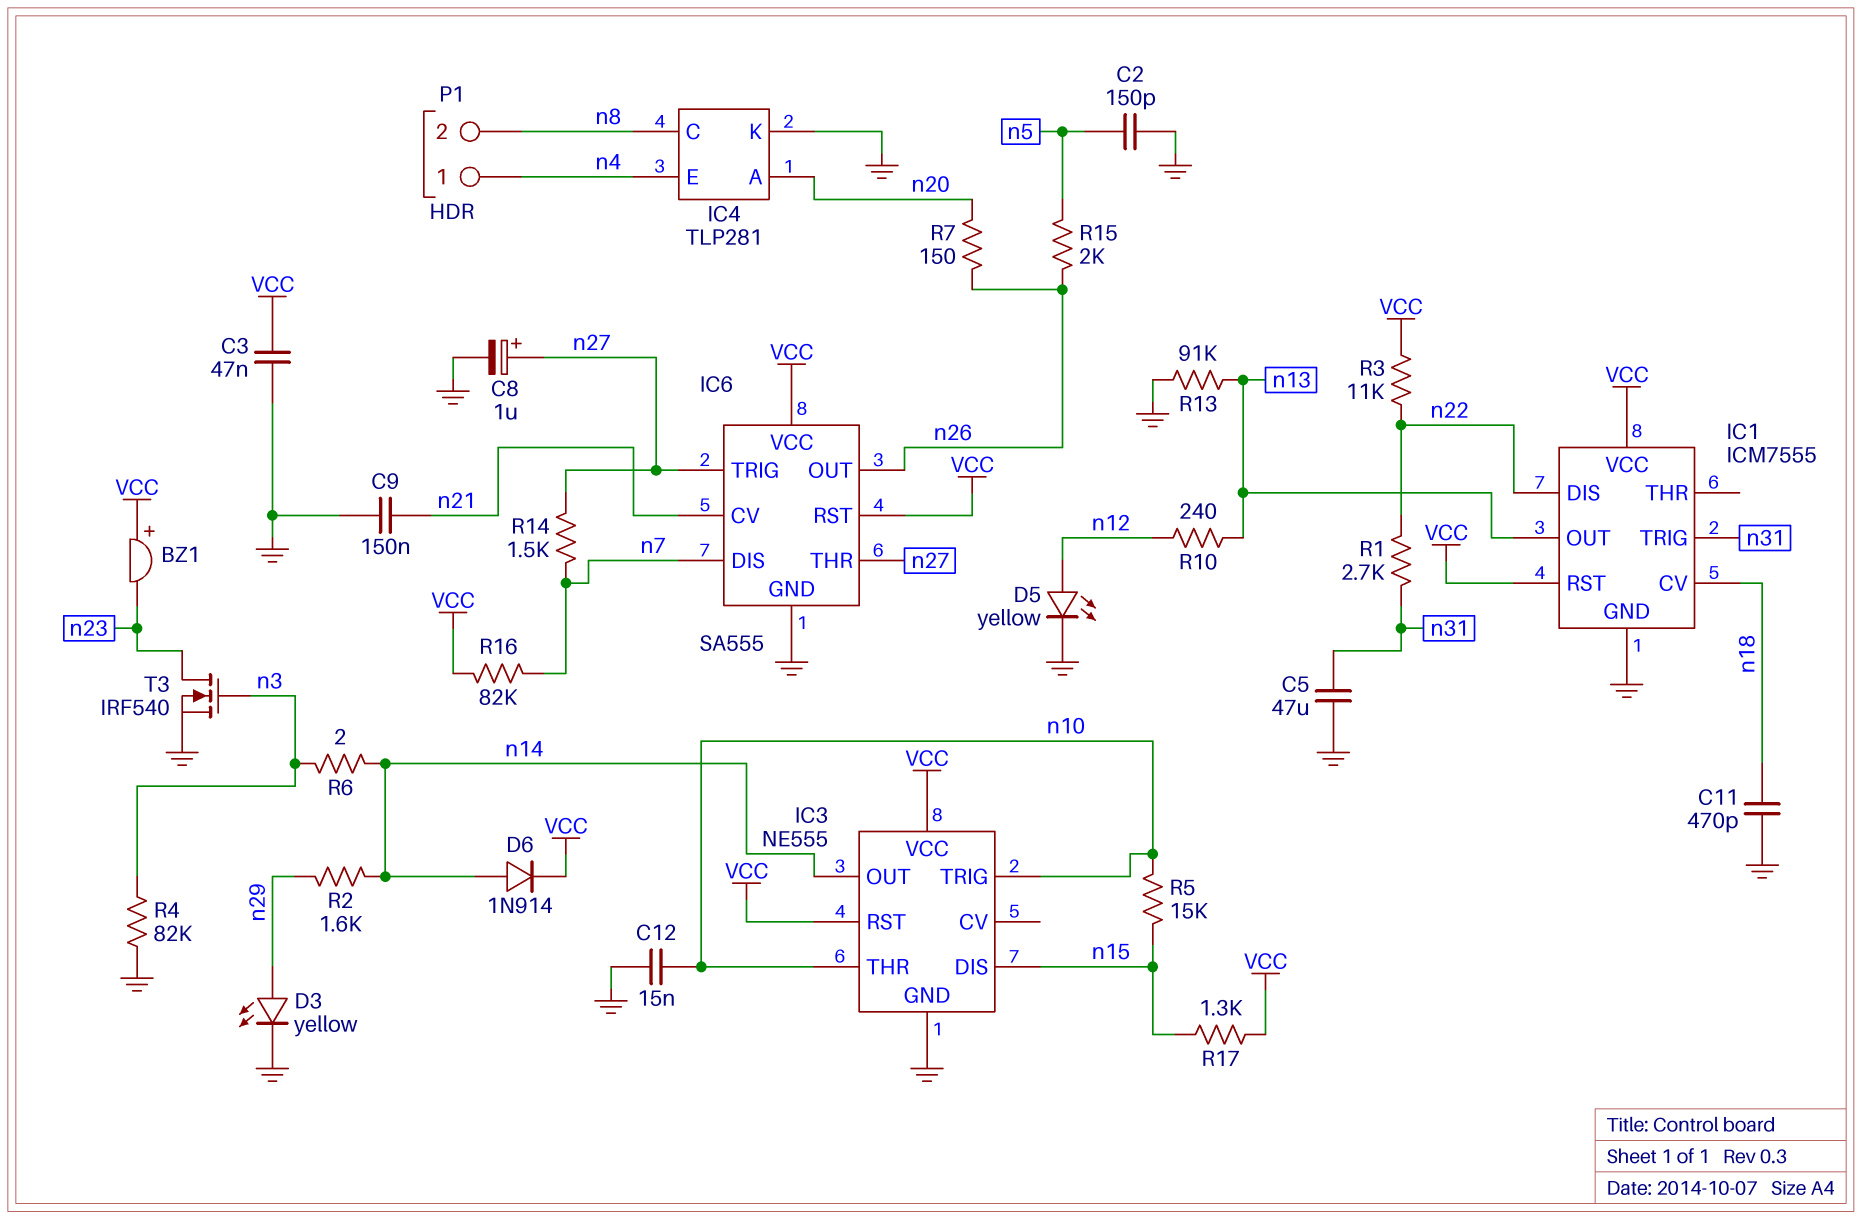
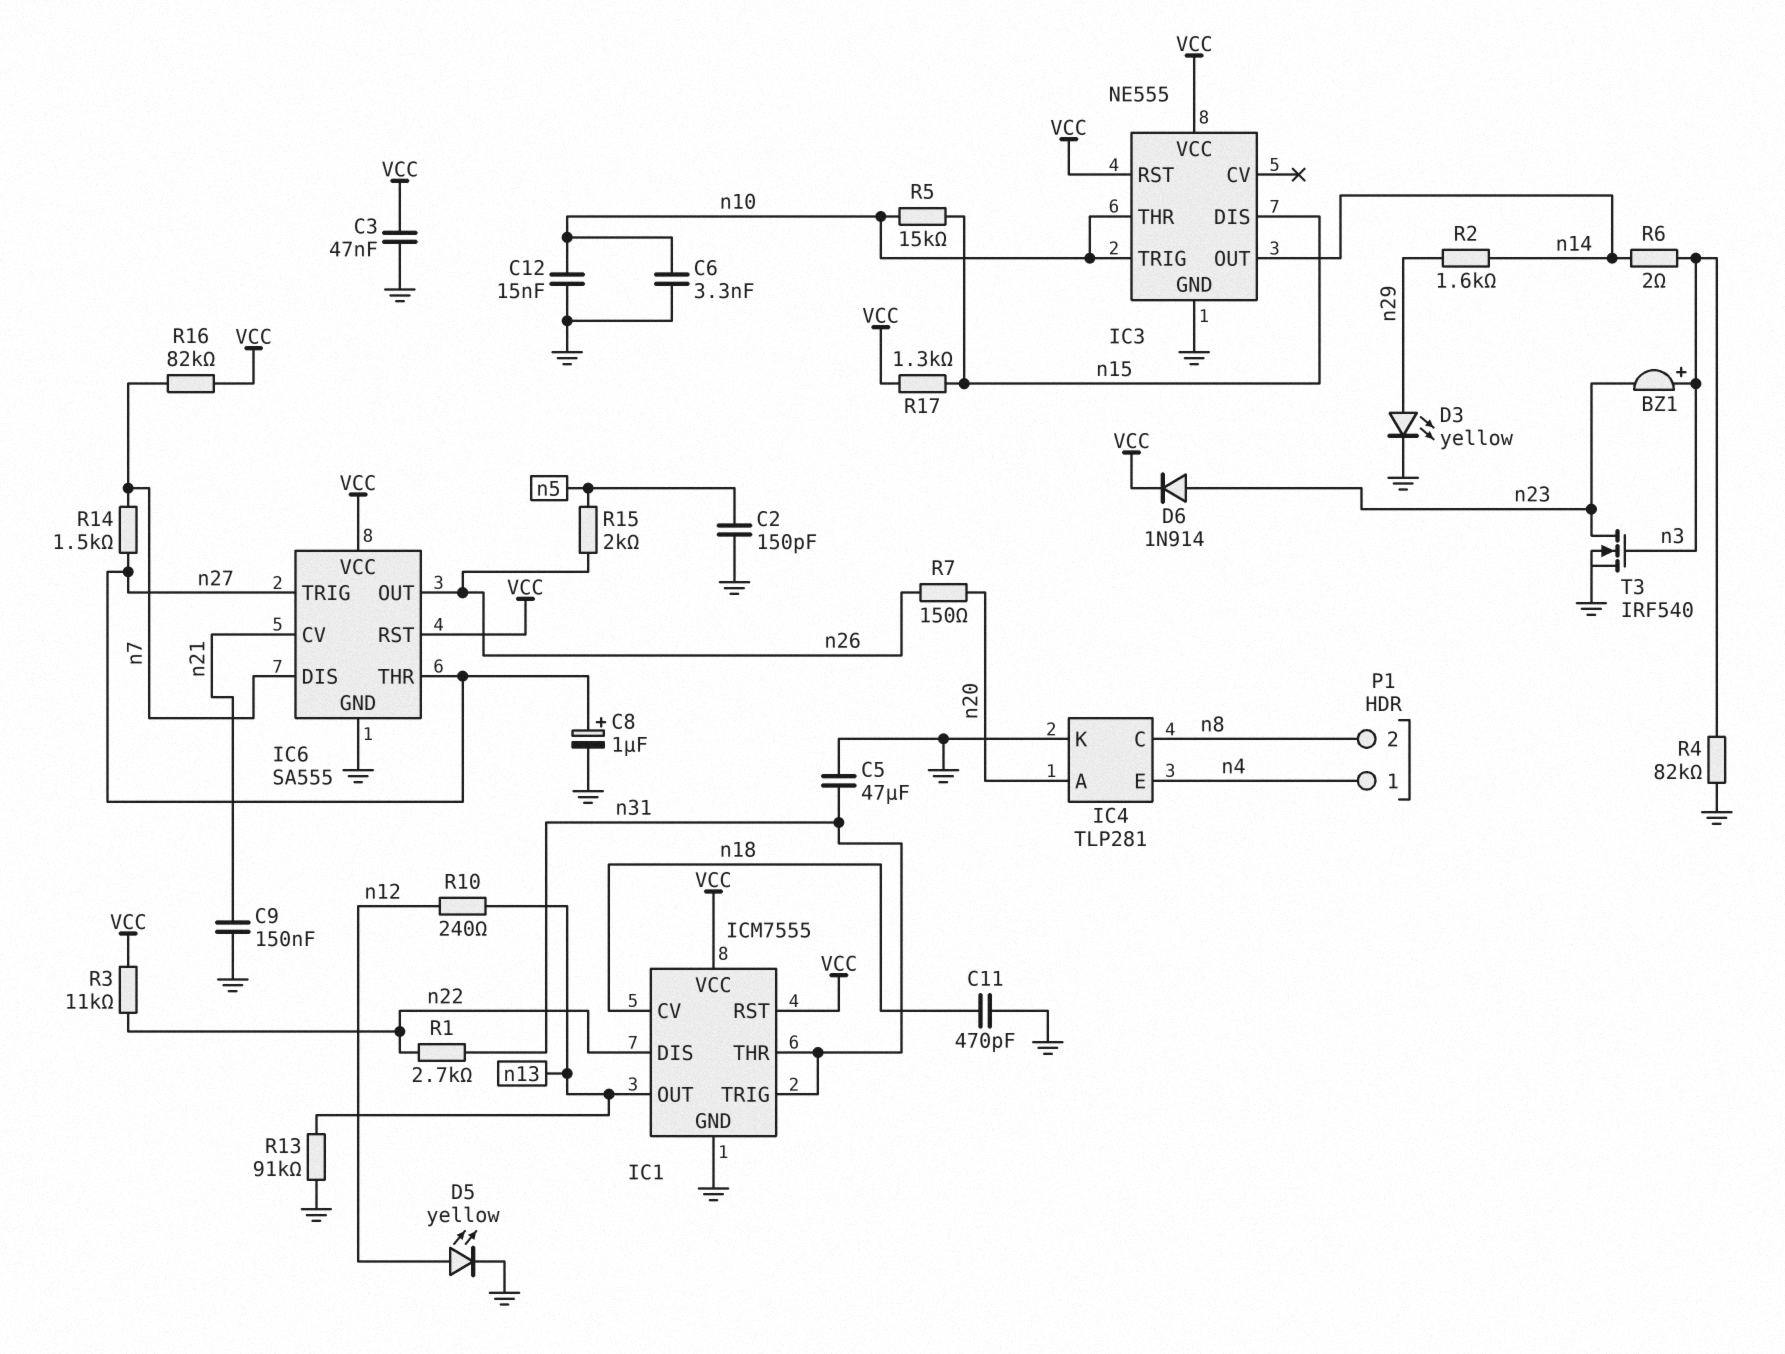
BZ1: buzzer (plus VCC, minus n23) -> buzzer (plus n3, minus n23)
C6: none -> 3.3nF (GND, n10)
D6: diode 1N914 (A n14, K VCC) -> diode 1N914 (A n23, K VCC)
IC1 pin THR: none -> n31

